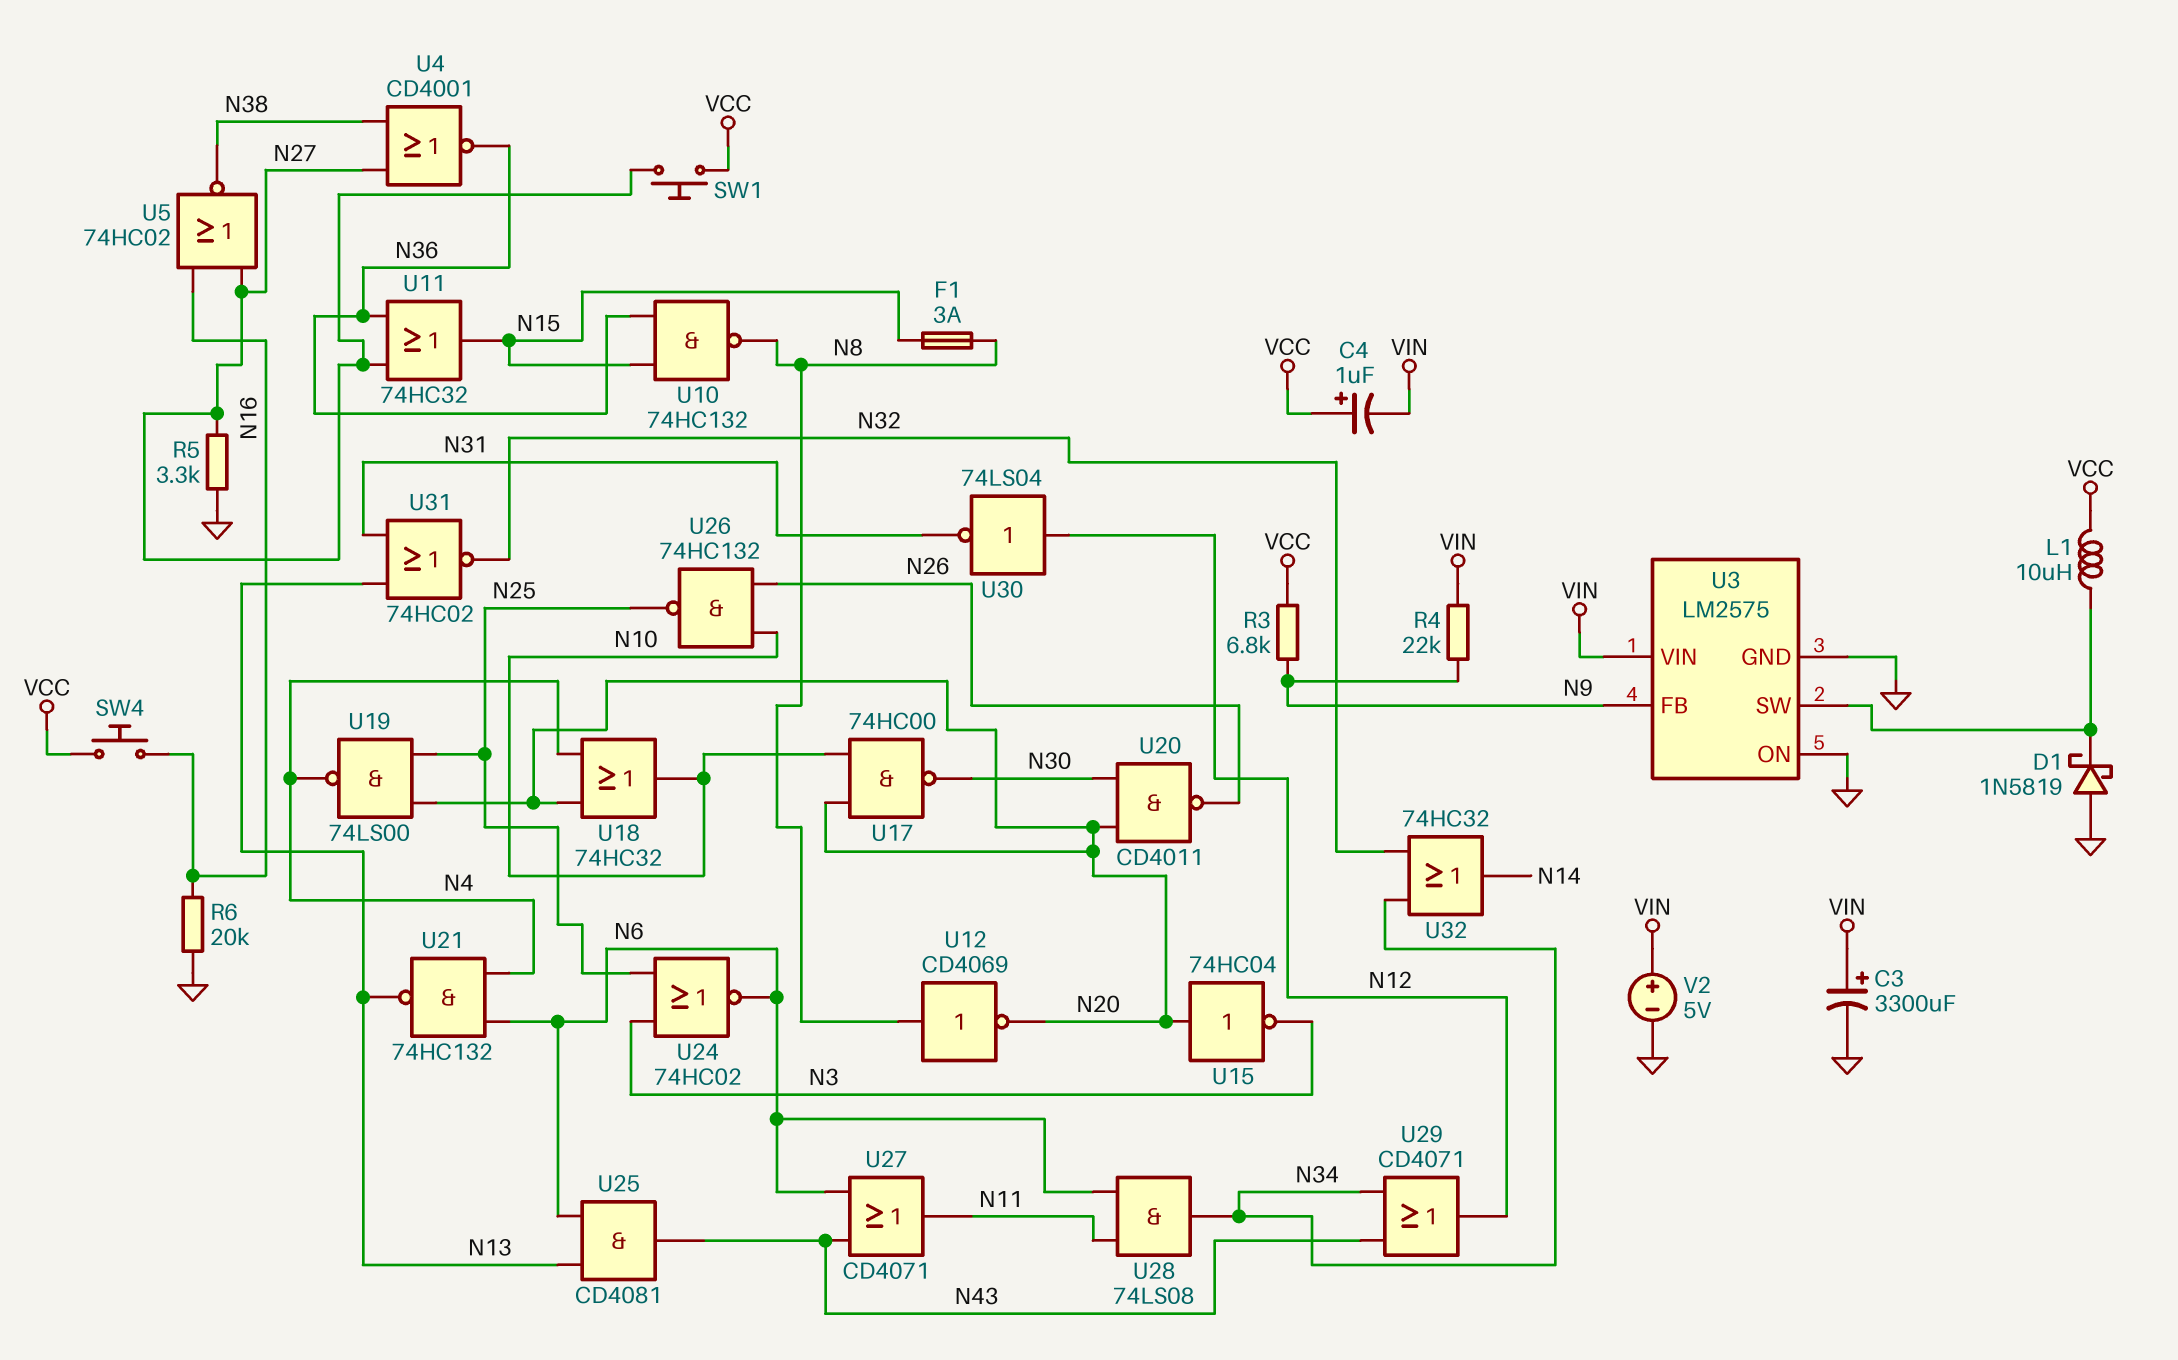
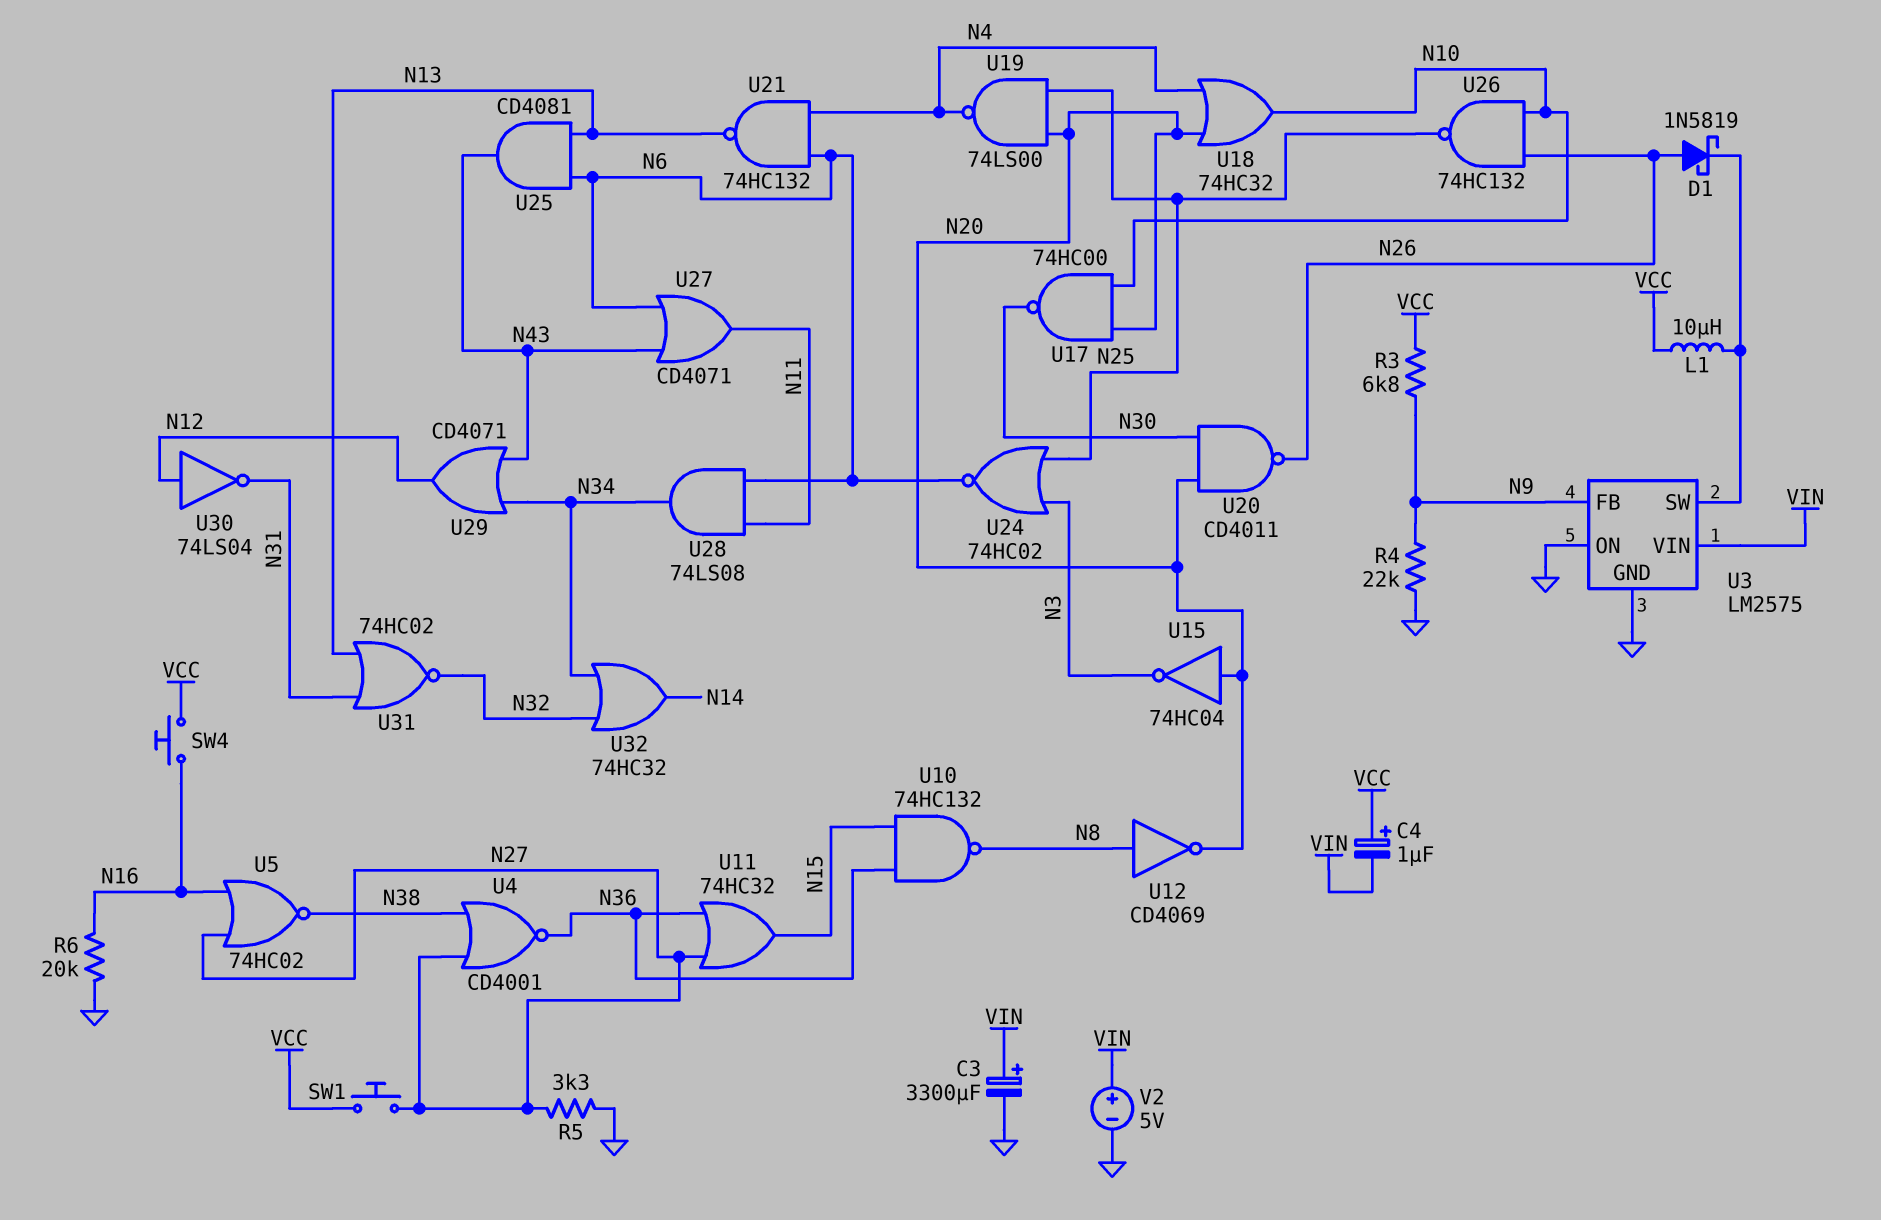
D1: schottky 1N5819 (A GND, K U3/SW) -> schottky 1N5819 (A N26, K U3/SW)
F1: 3A (N8, N15) -> none
R4: 22k (N9, VIN) -> 22k (GND, N9)

